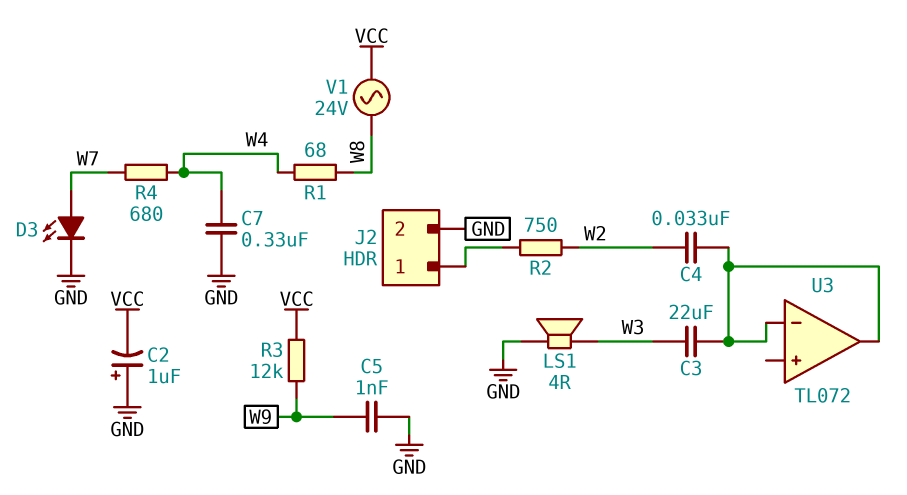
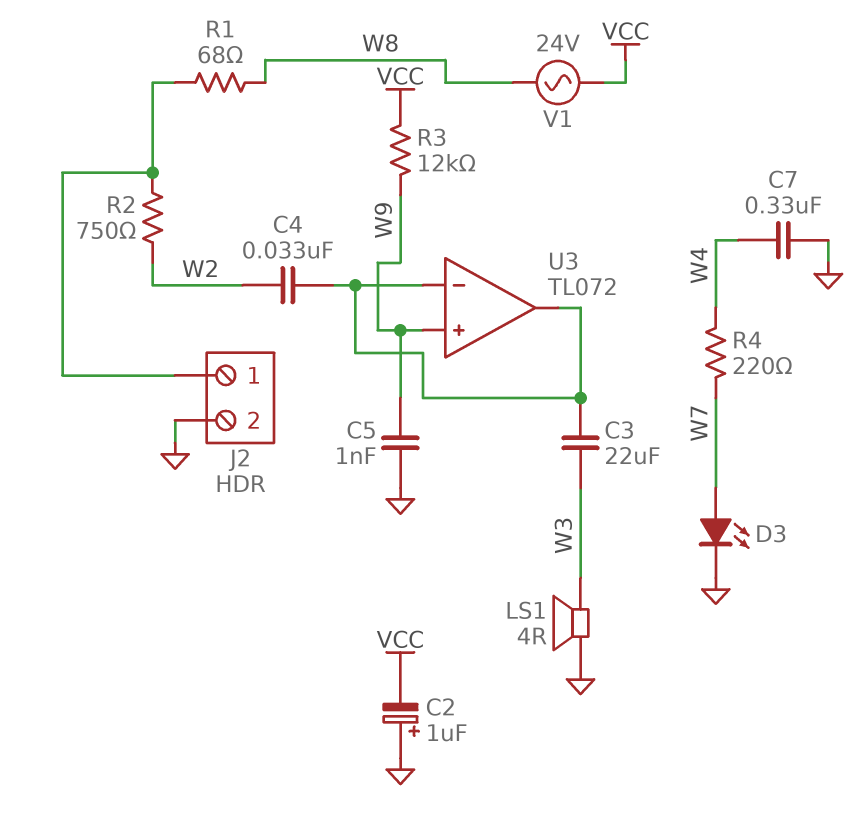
R1: 68 (W4, W8) -> 68 (J2/1, W8)
R4: 680 (W4, W7) -> 220 (W4, W7)
U3 pin in+: none -> W9

